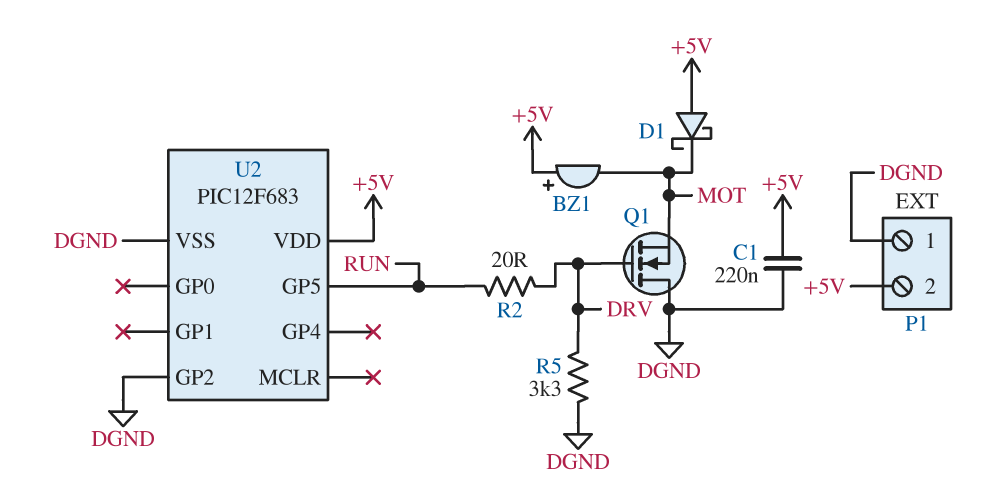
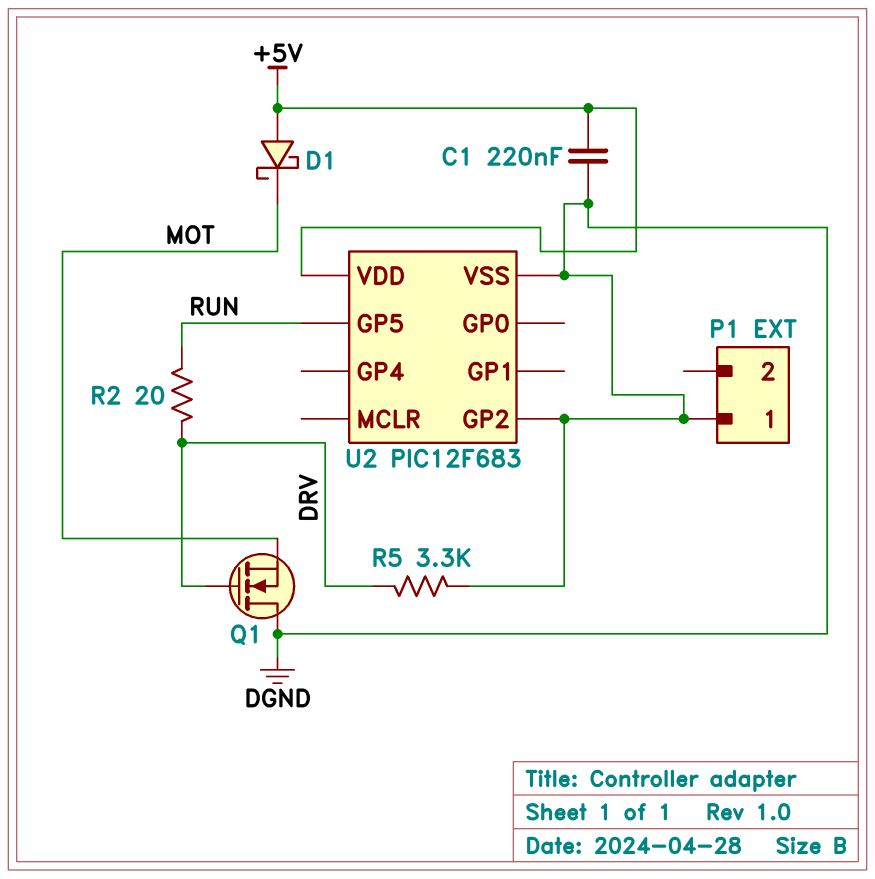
BZ1: buzzer (plus +5V, minus MOT) -> none
P1 pin 2: +5V -> none

